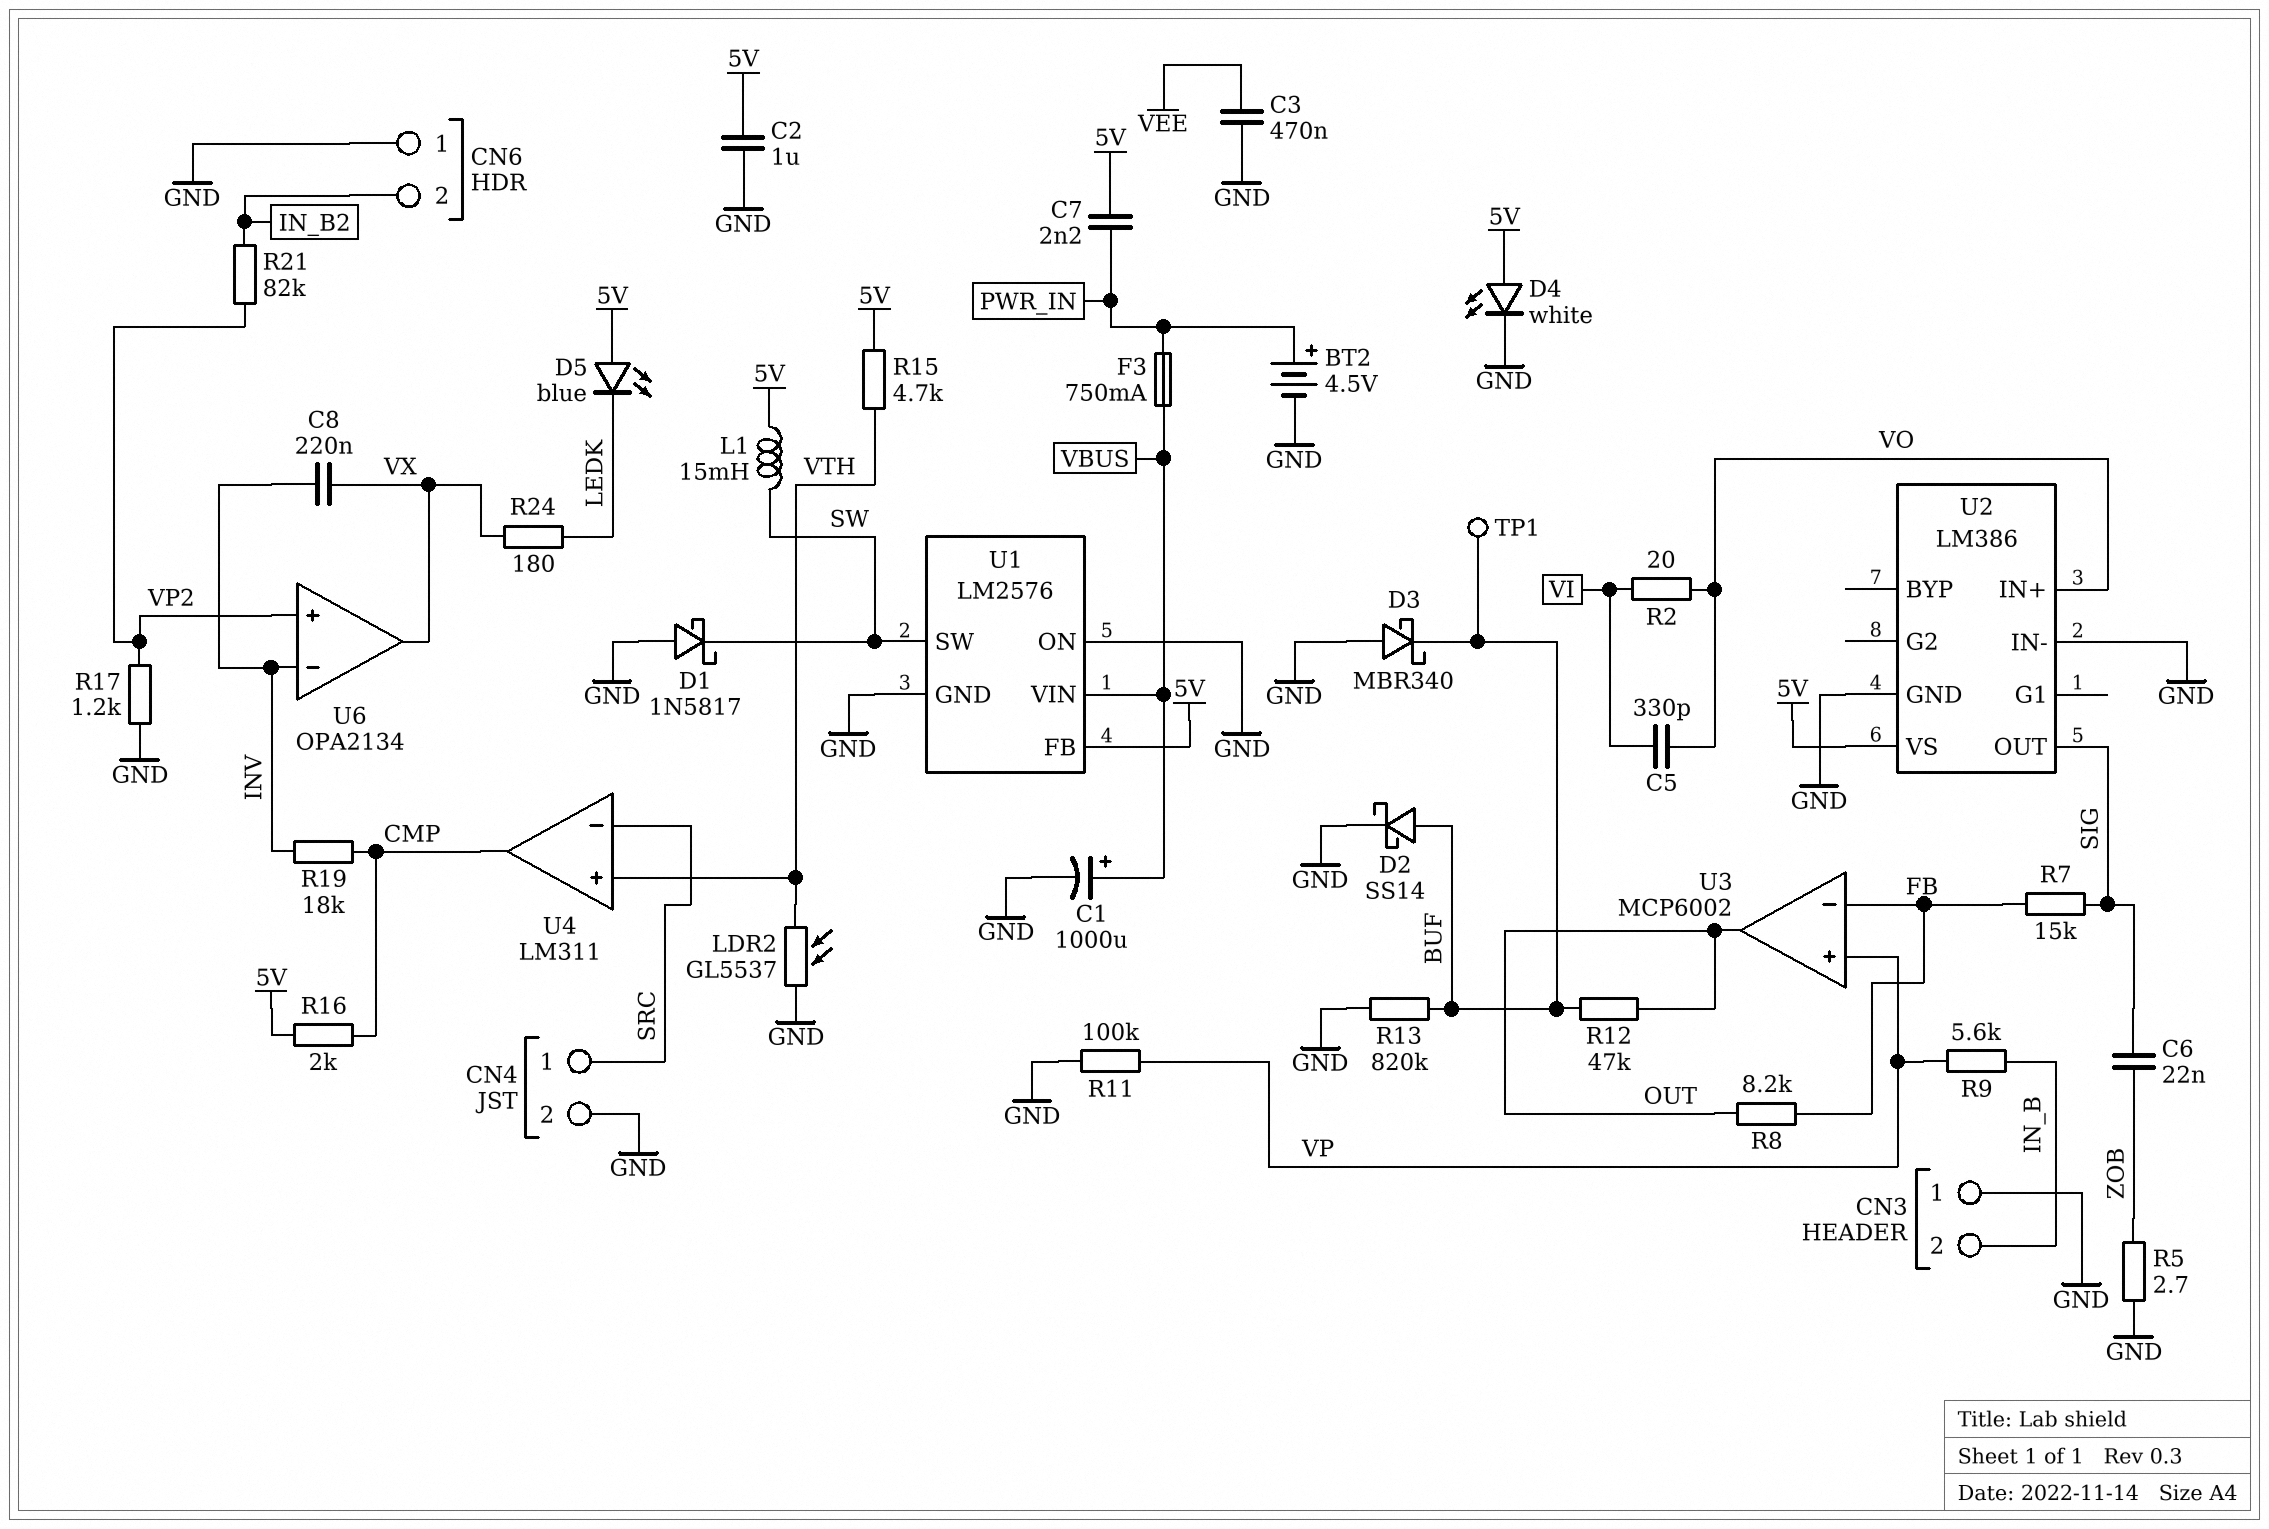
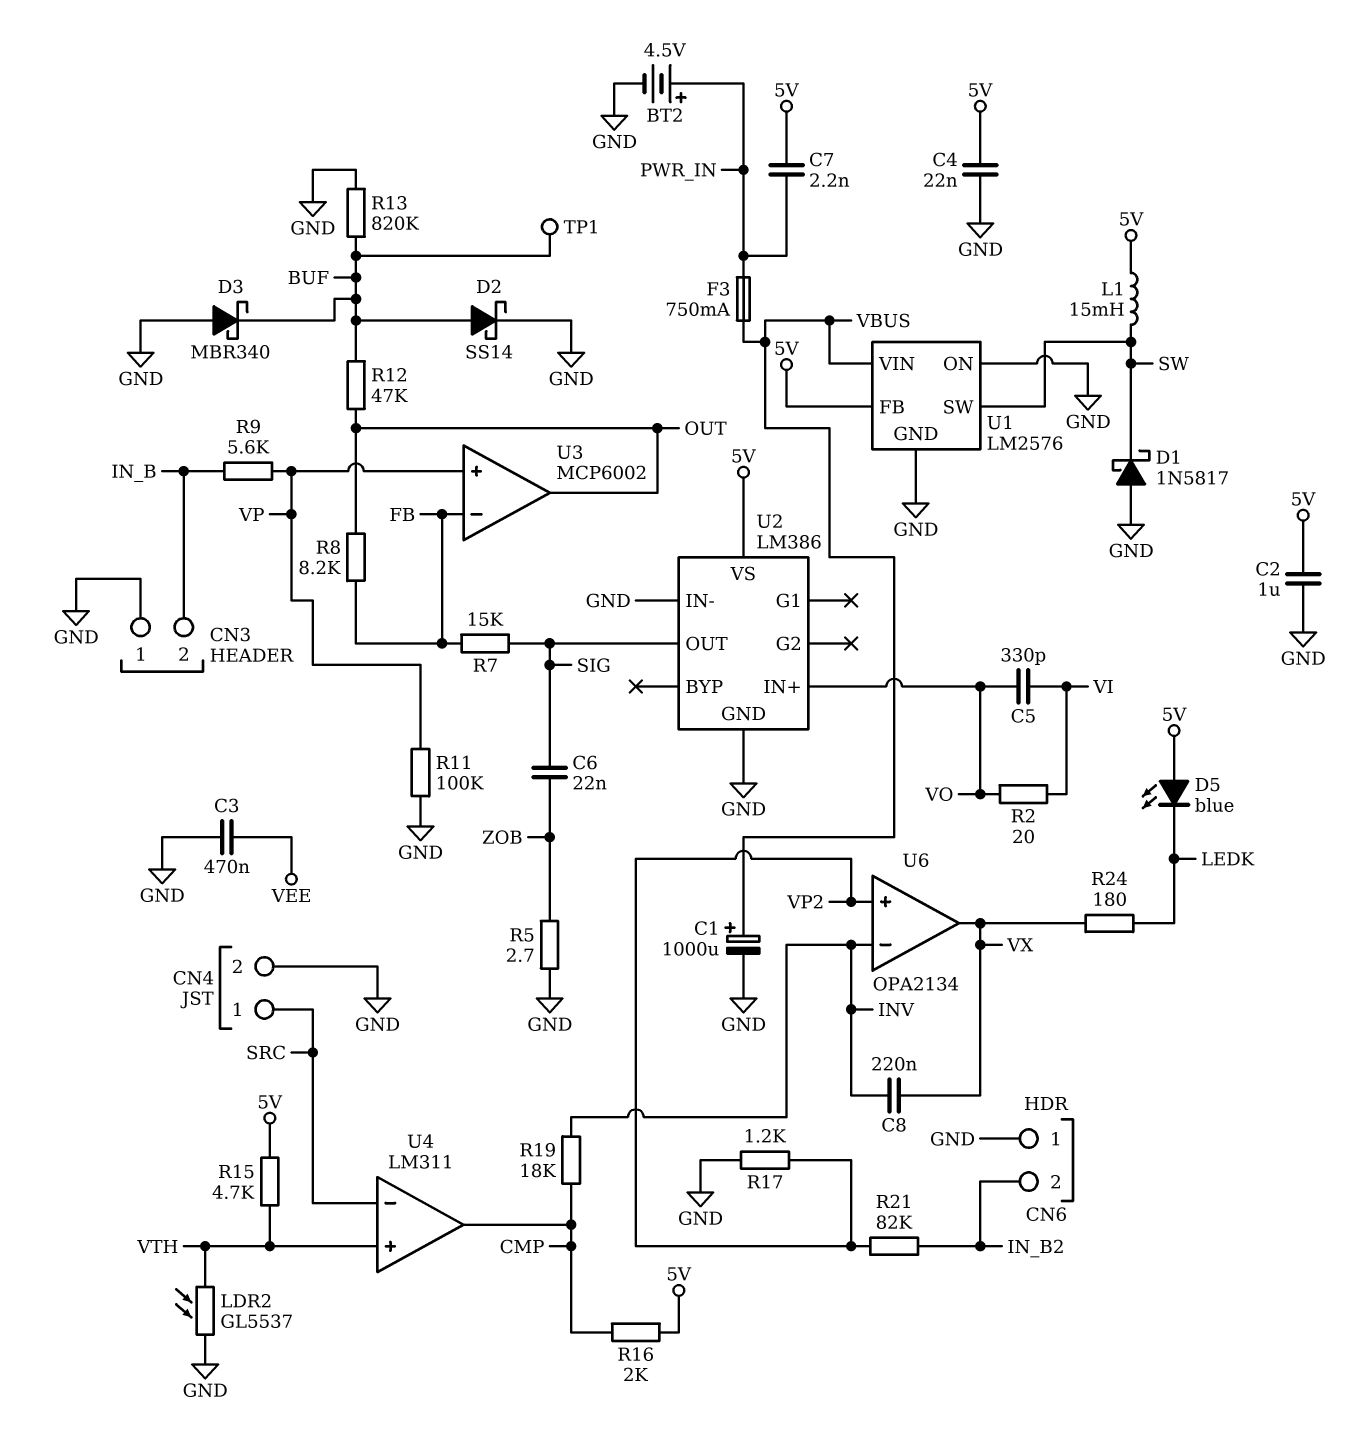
C4: none -> 22nF (5V, GND)
D4: LED white (A 5V, K GND) -> none

